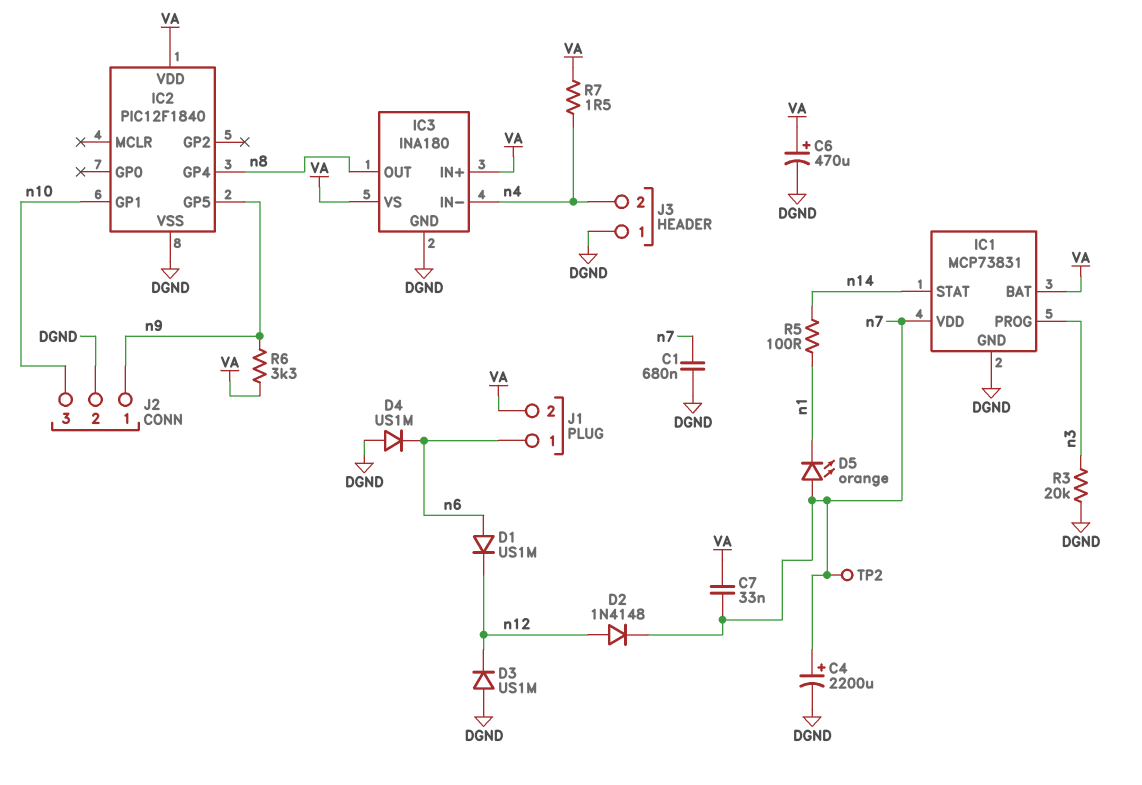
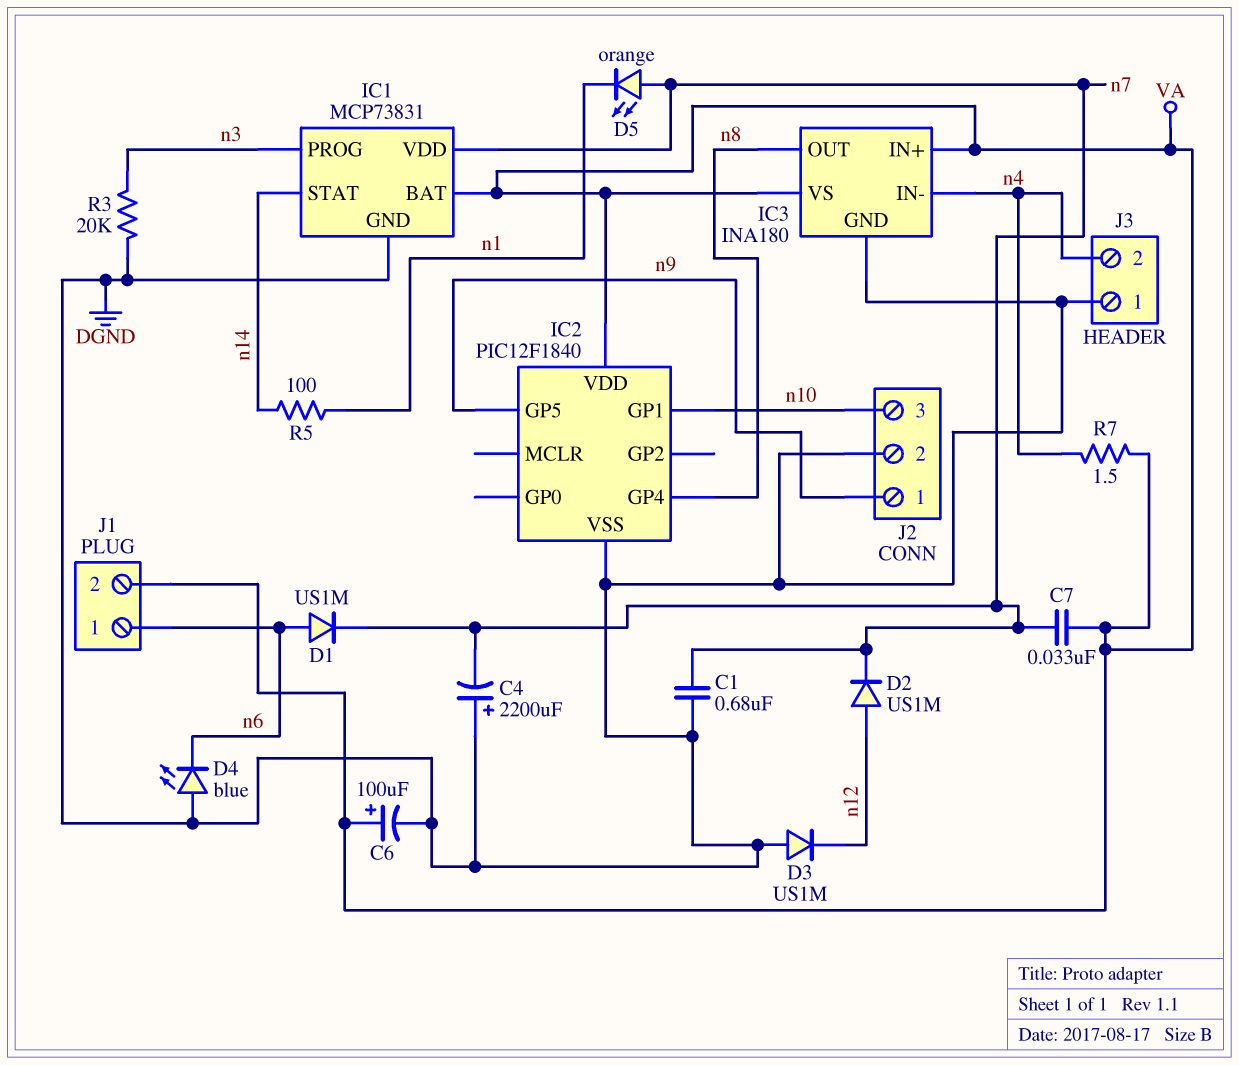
C4: 2200uF (plus n7, minus DGND) -> 2200uF (plus DGND, minus n7)
C6: 470uF (plus VA, minus DGND) -> 100uF (plus VA, minus DGND)
D1: diode US1M (A n6, K n12) -> diode US1M (A n6, K n7)
D2: diode 1N4148 (A n12, K n7) -> diode US1M (A n12, K n7)
D4: diode US1M (A DGND, K n6) -> LED blue (A DGND, K n6)
R6: 3.3k (VA, n9) -> none
TP2: test point (n7) -> none

